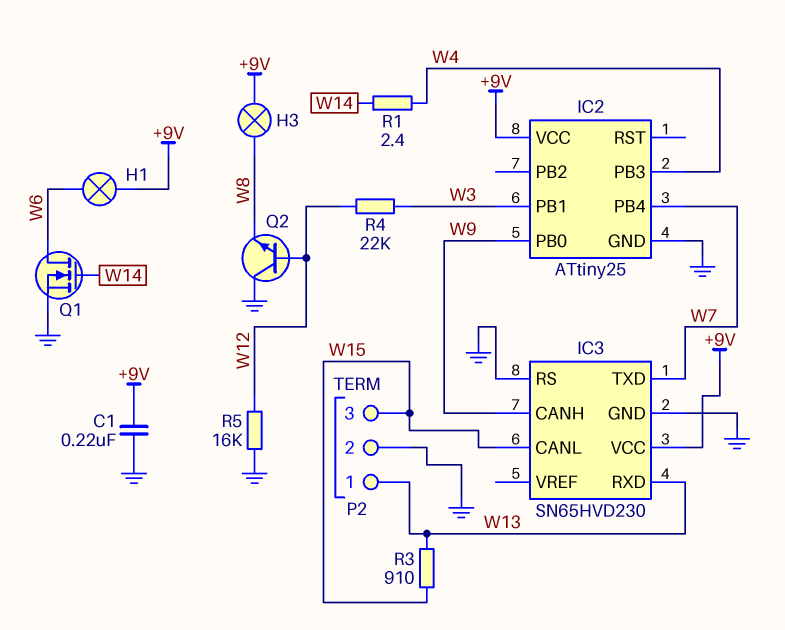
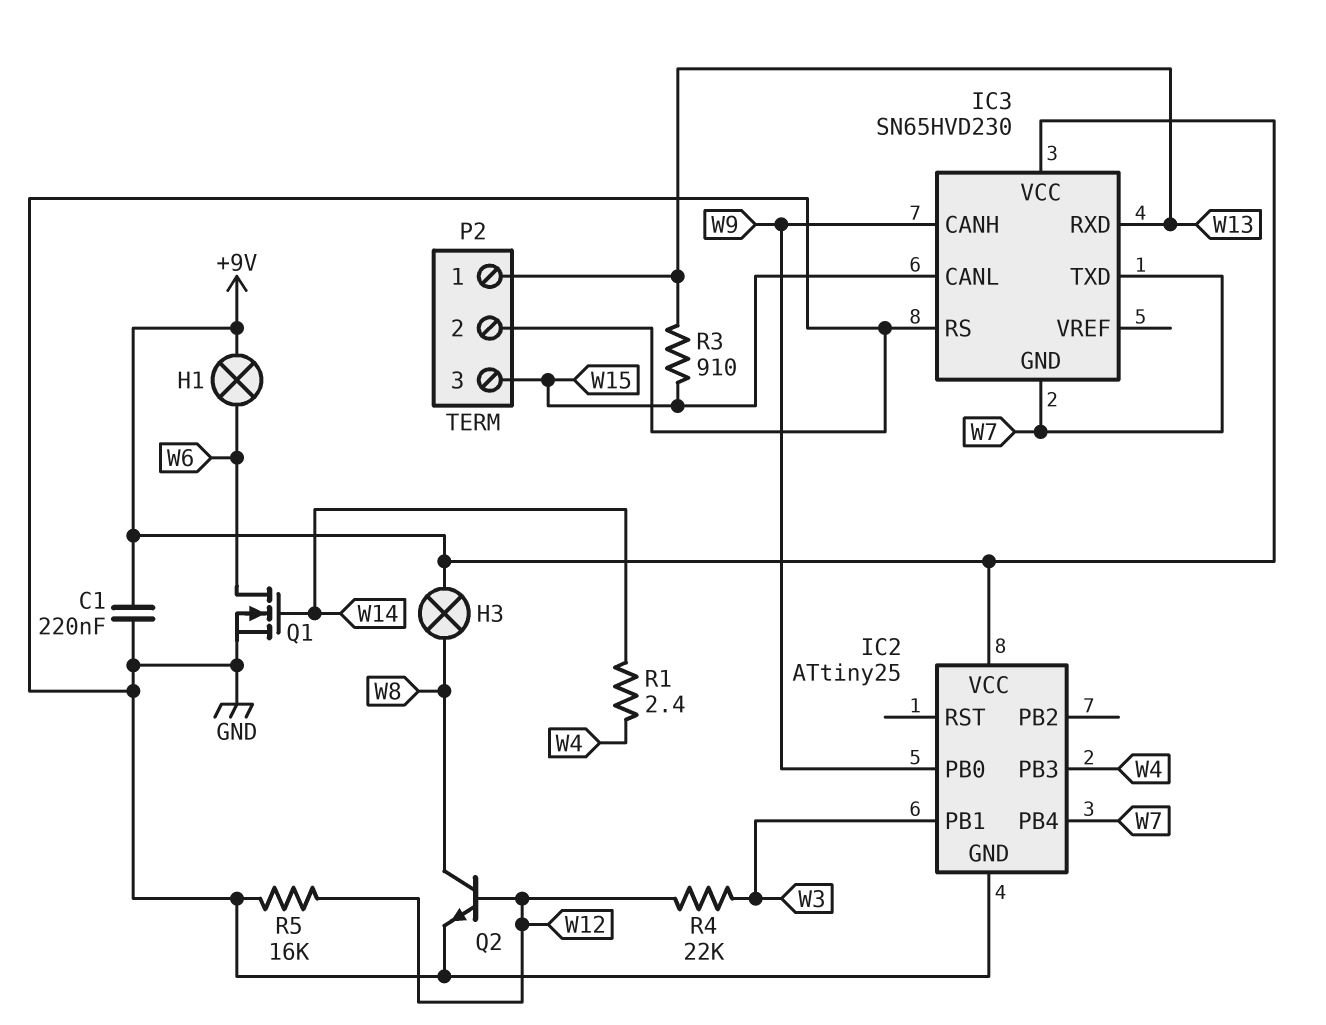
IC3 pin GND: GND -> W7
Q2: NPN (B W12, C GND, E W8) -> NPN (B W12, C W8, E GND)

